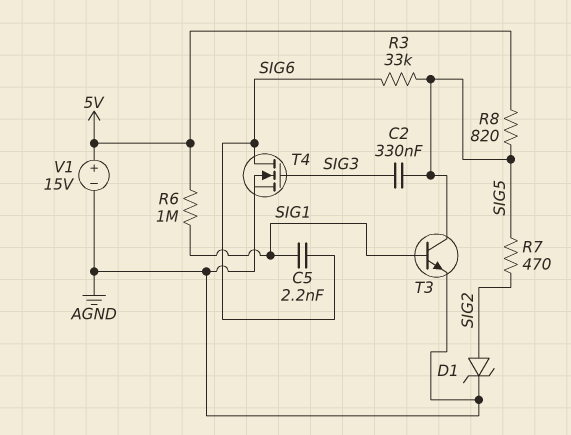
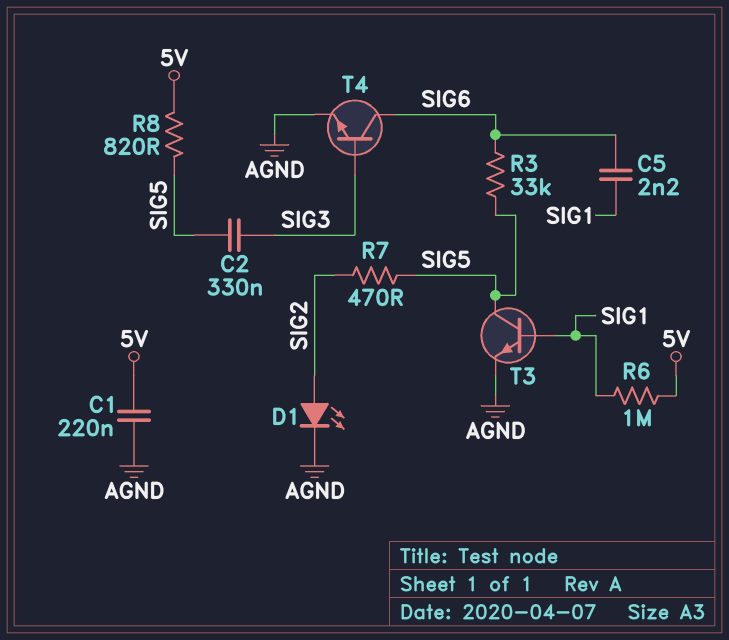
C1: none -> 220nF (5V, AGND)
D1: zener (A SIG2, K AGND) -> LED (A SIG2, K AGND)
T4: NMOS (G SIG3, D SIG6, S AGND) -> NPN (B SIG3, C SIG6, E AGND)
V1: 15V (plus 5V, minus AGND) -> none

